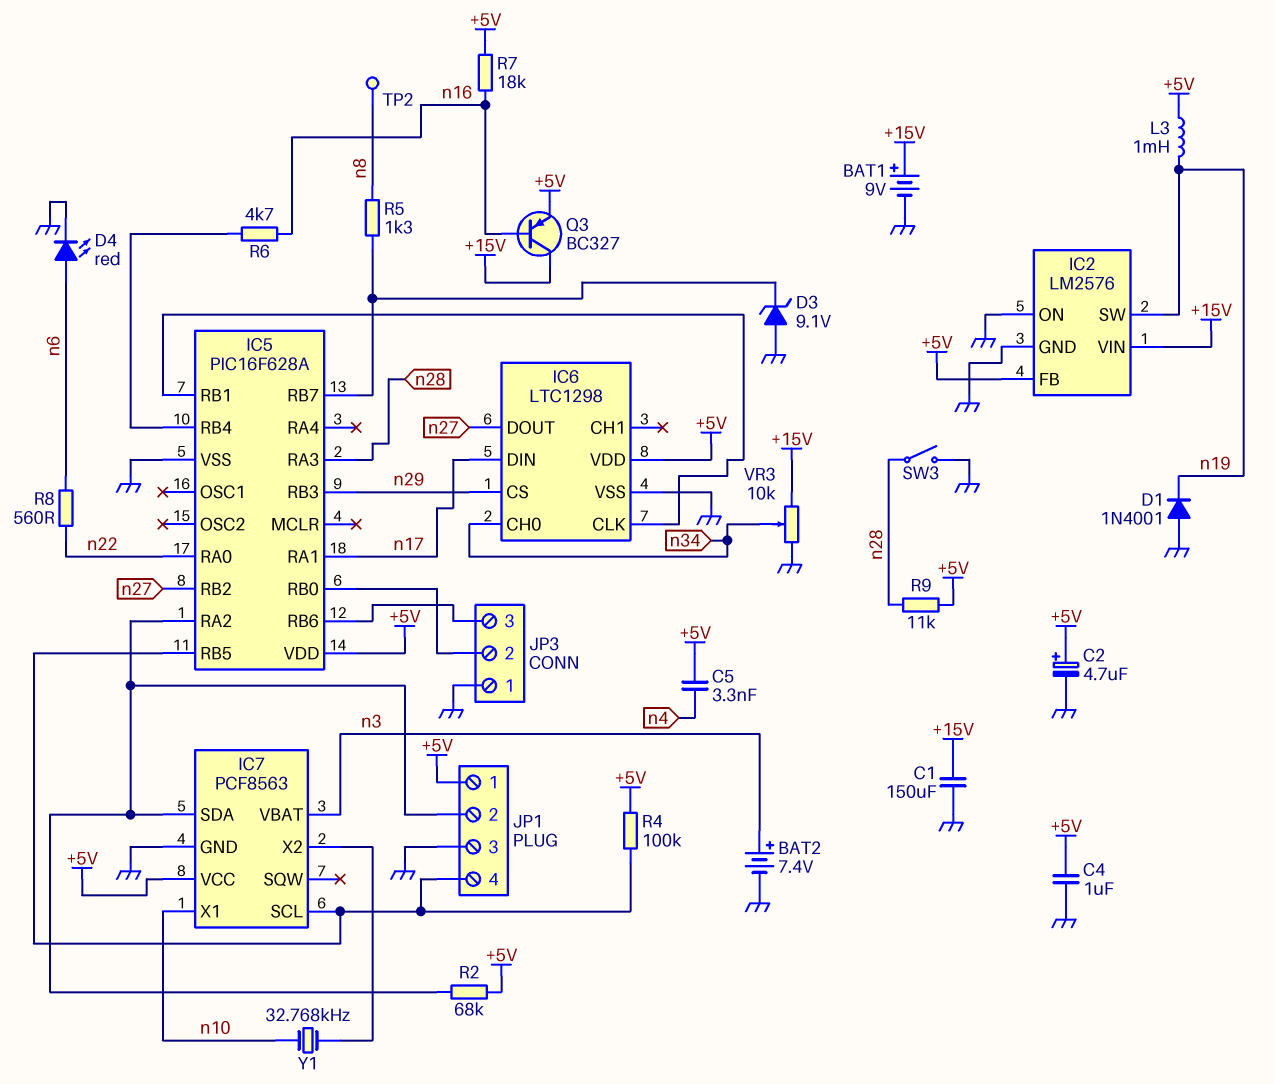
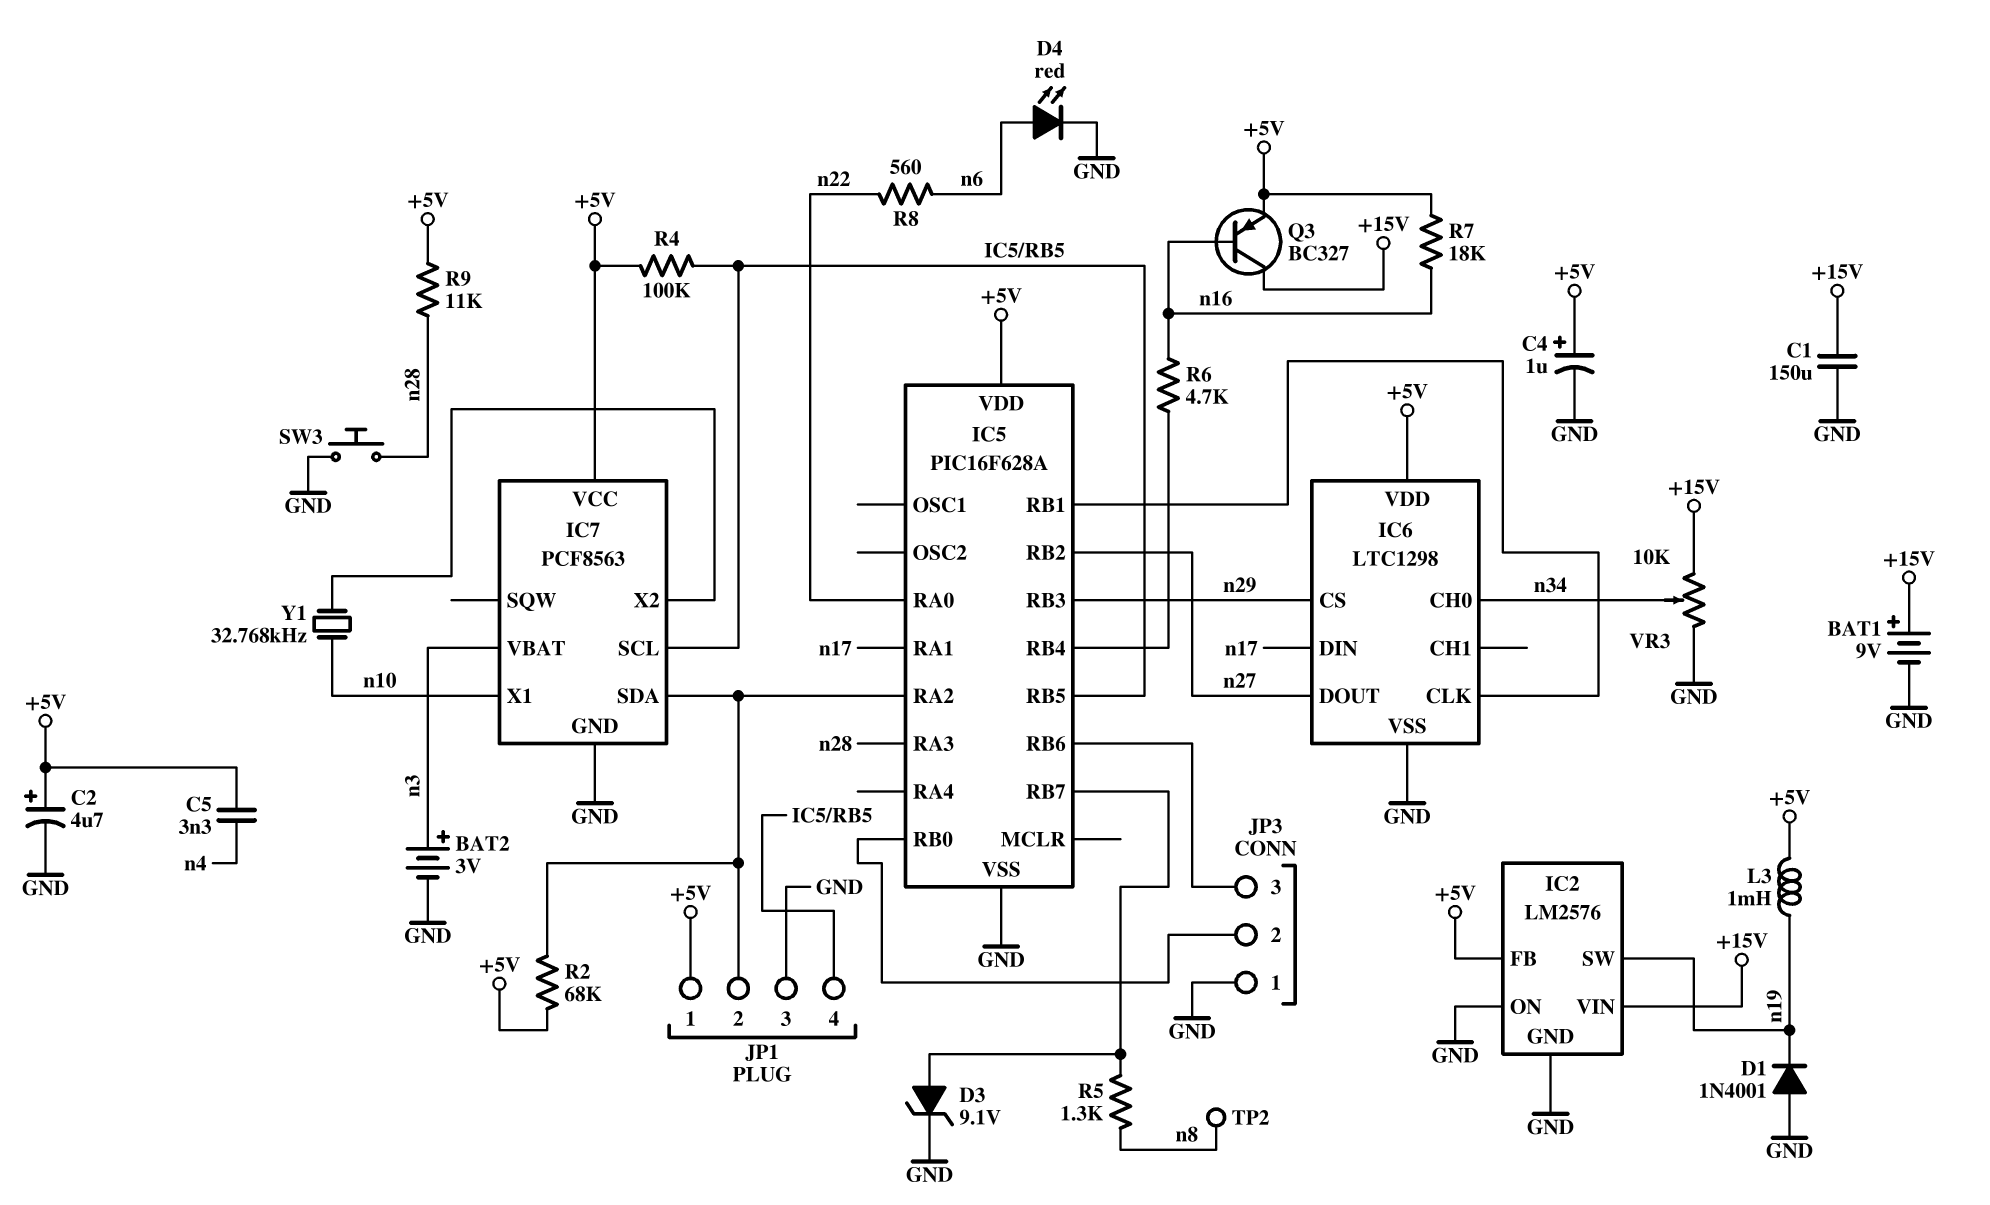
BAT2: 7.4V (plus n3, minus GND) -> 3V (plus n3, minus GND)
C4: 1uF (+5V, GND) -> 1uF (plus +5V, minus GND)
D3: zener 9.1V (A GND, K IC5/RB7) -> zener 9.1V (A IC5/RB7, K GND)
SW3: switch (GND, n28) -> button (GND, n28)

